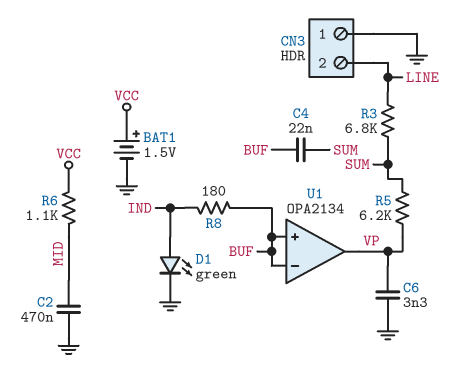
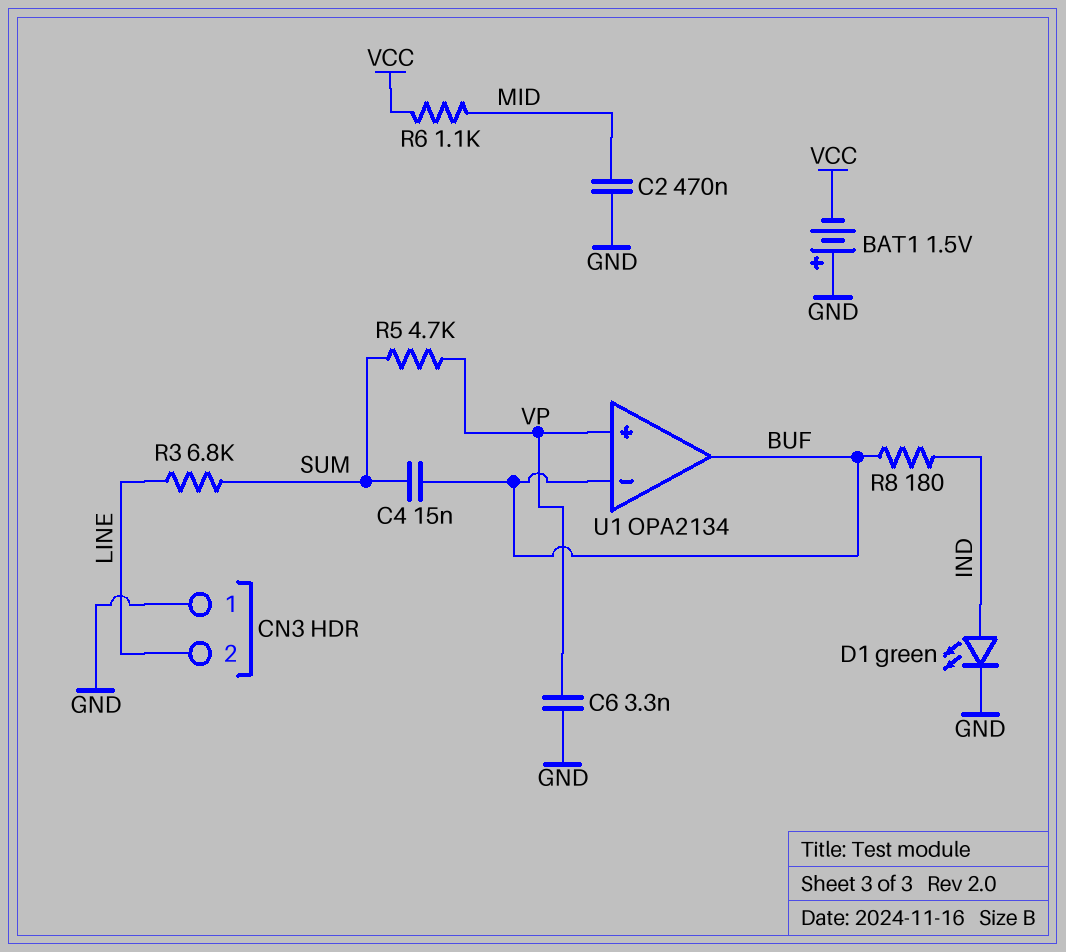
BAT1: 1.5V (plus VCC, minus GND) -> 1.5V (plus GND, minus VCC)
C4: 22nF (BUF, SUM) -> 15nF (BUF, SUM)
R5: 6.2k (SUM, VP) -> 4.7k (SUM, VP)
U1 pin in+: BUF -> VP
U1 pin out: VP -> BUF

